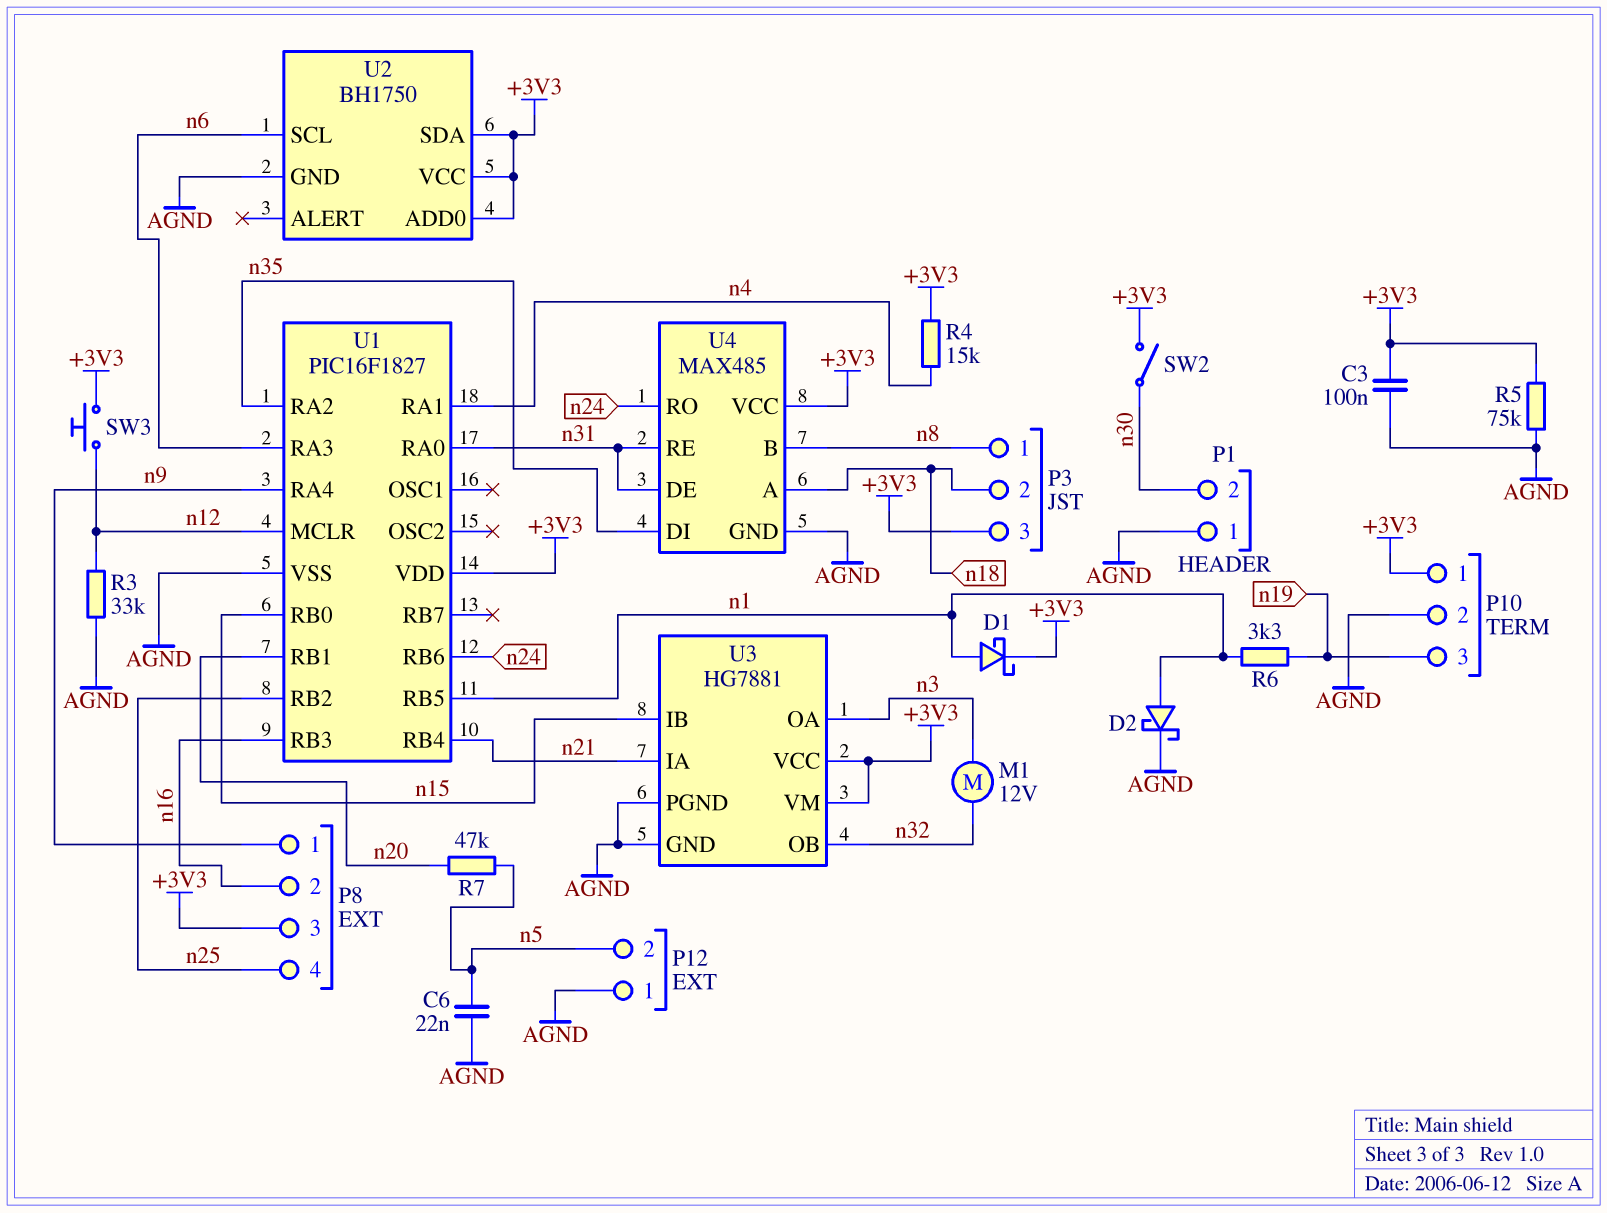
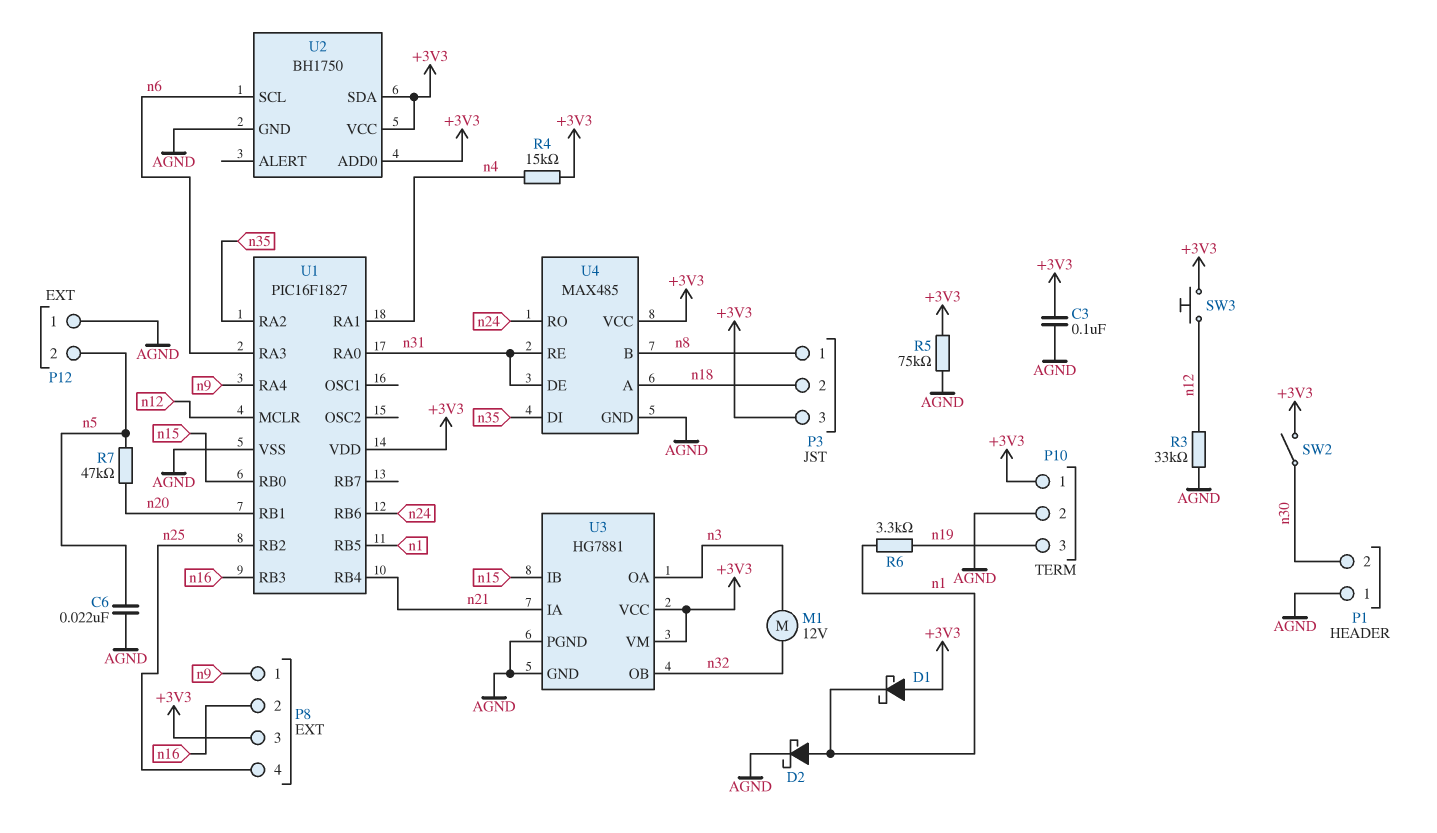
D1: schottky (A n1, K +3V3) -> schottky (A +3V3, K n1)

